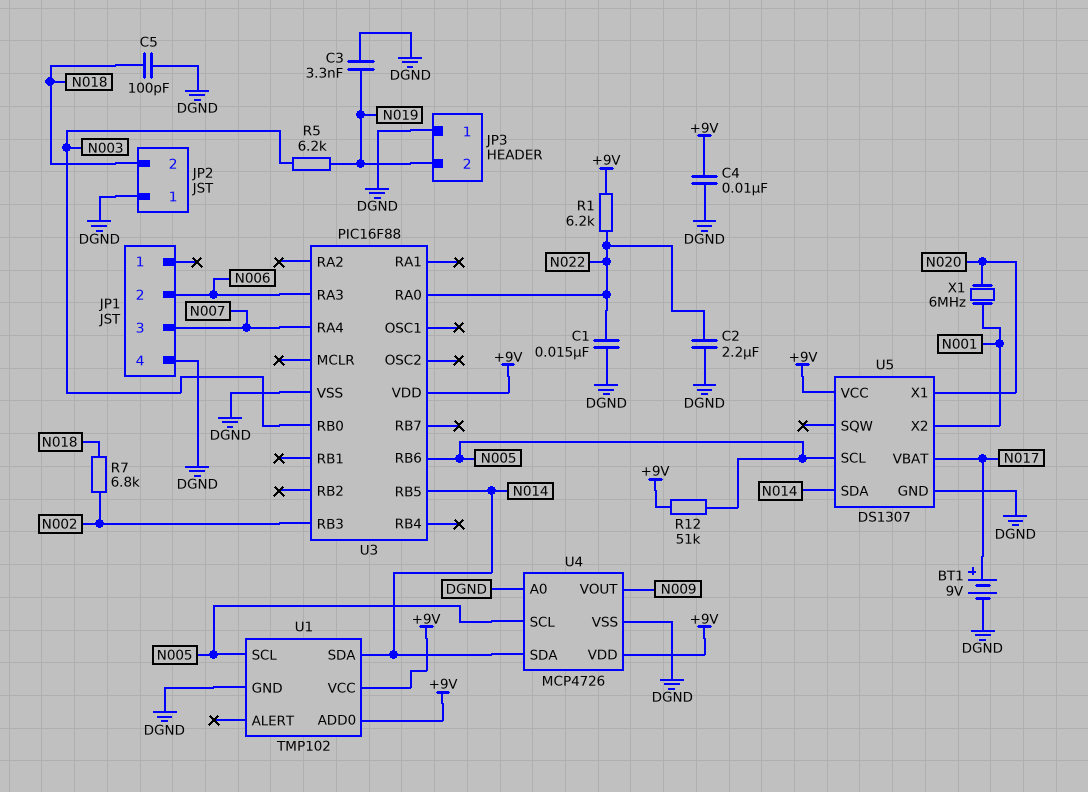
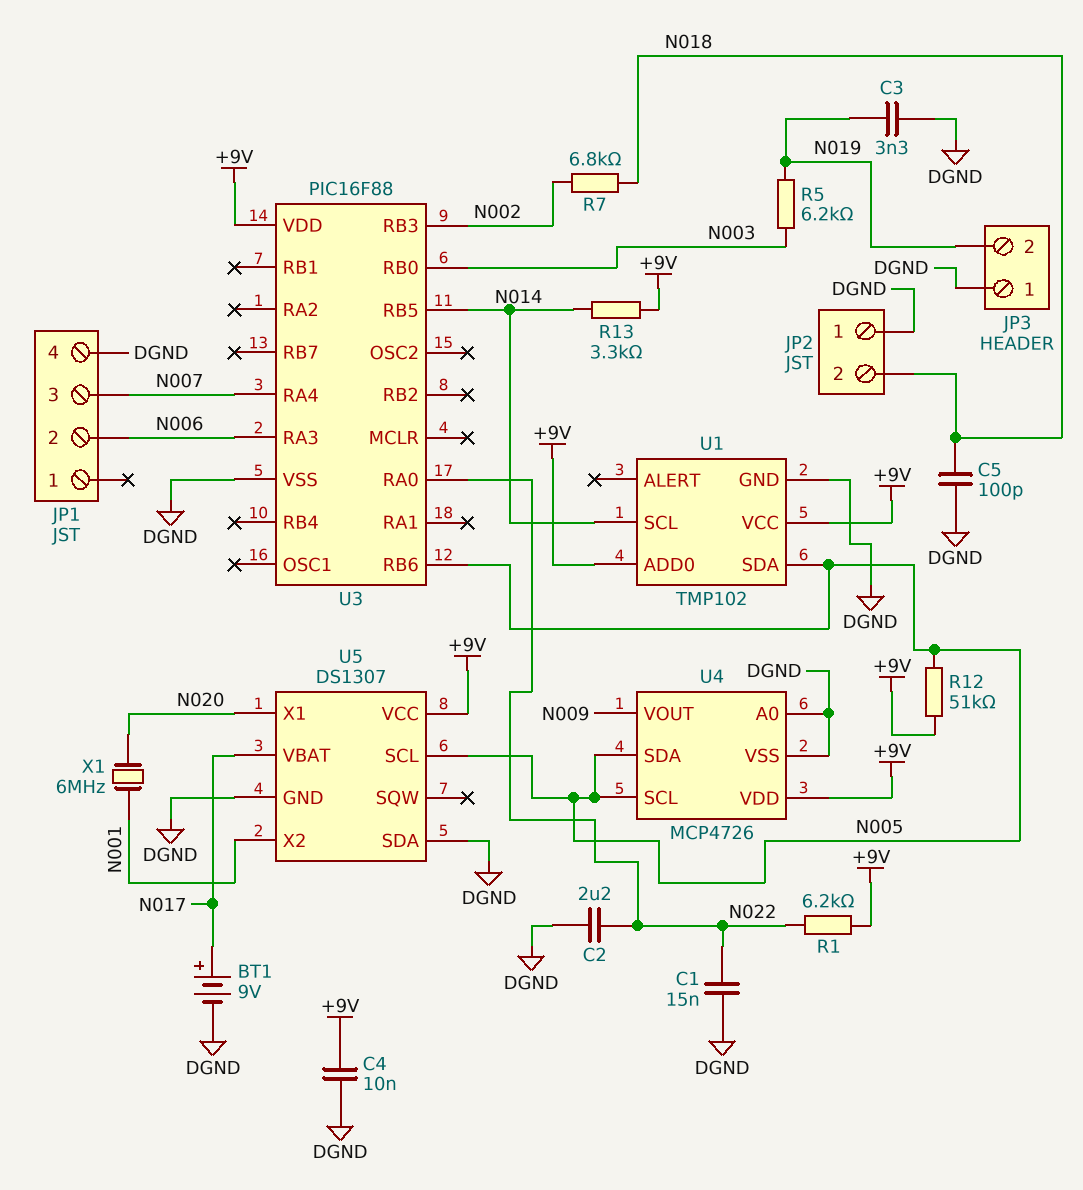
R13: none -> 3.3k (+9V, N014)
U1 pin SCL: N005 -> N014
U1 pin SDA: N014 -> N005
U4 pin SDA: N014 -> N005
U5 pin SDA: N014 -> DGND

